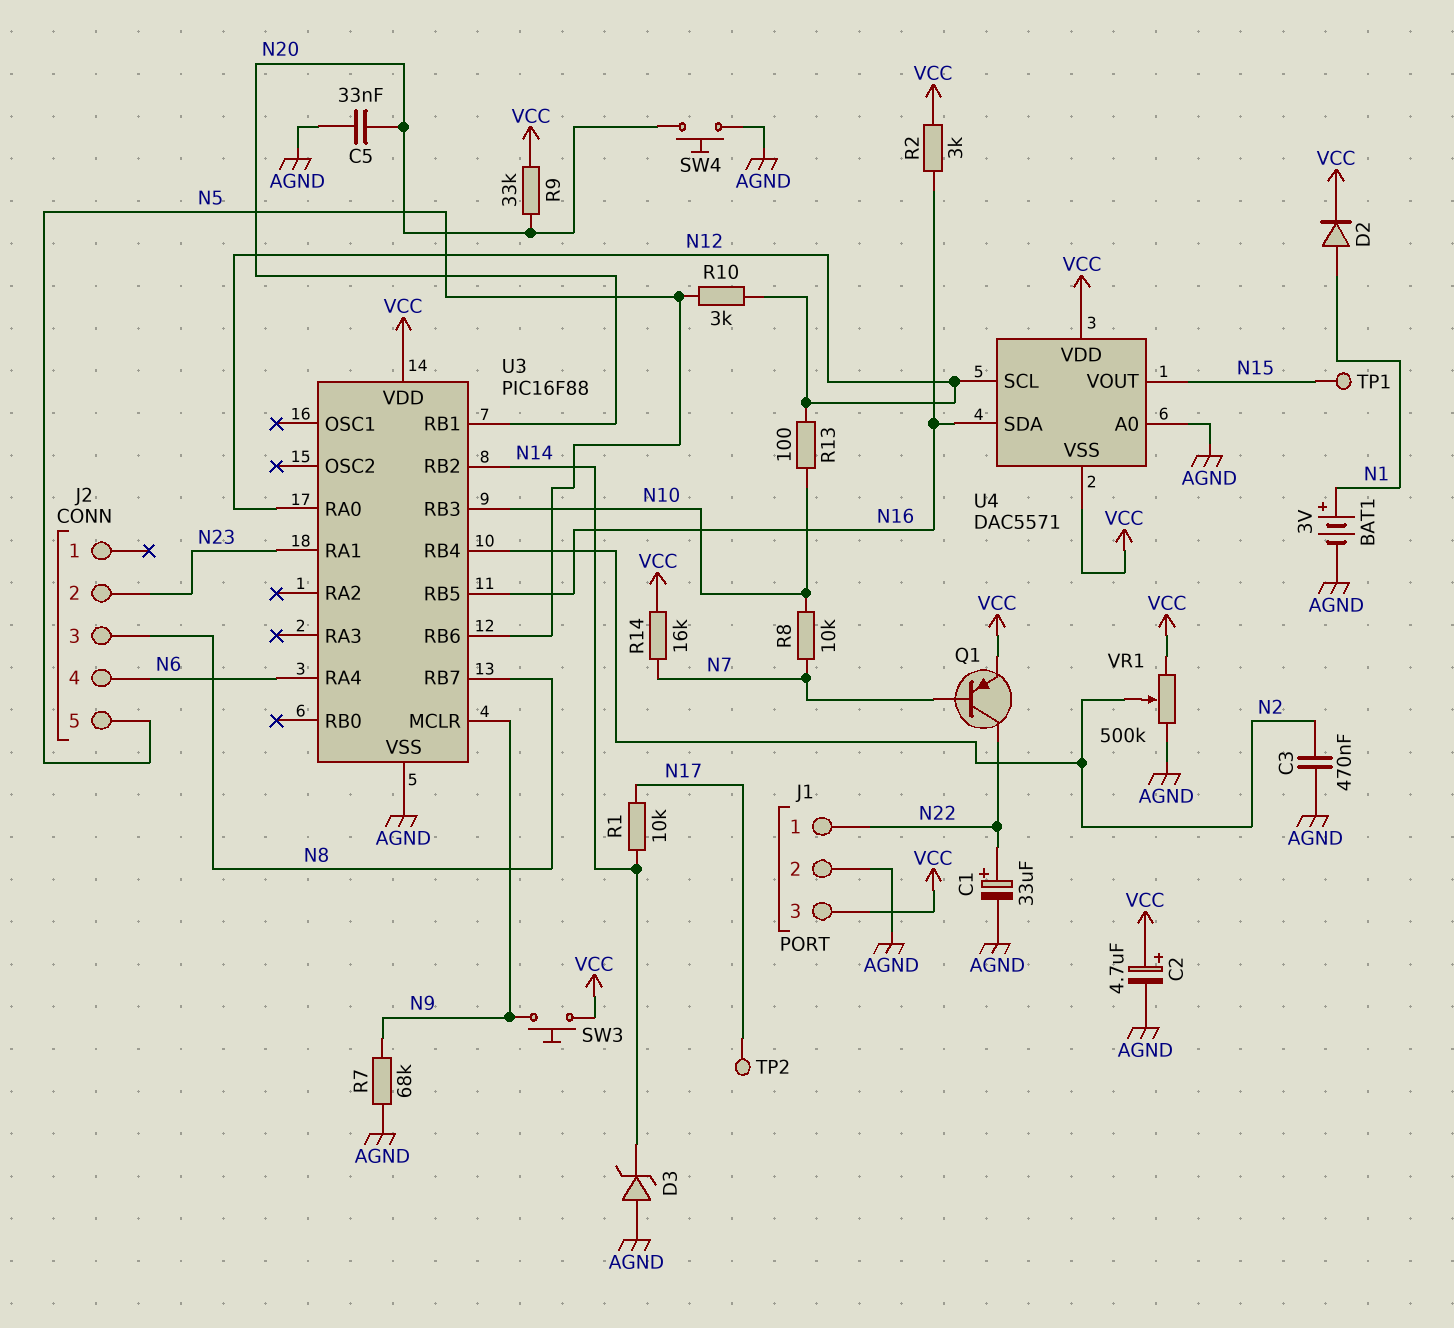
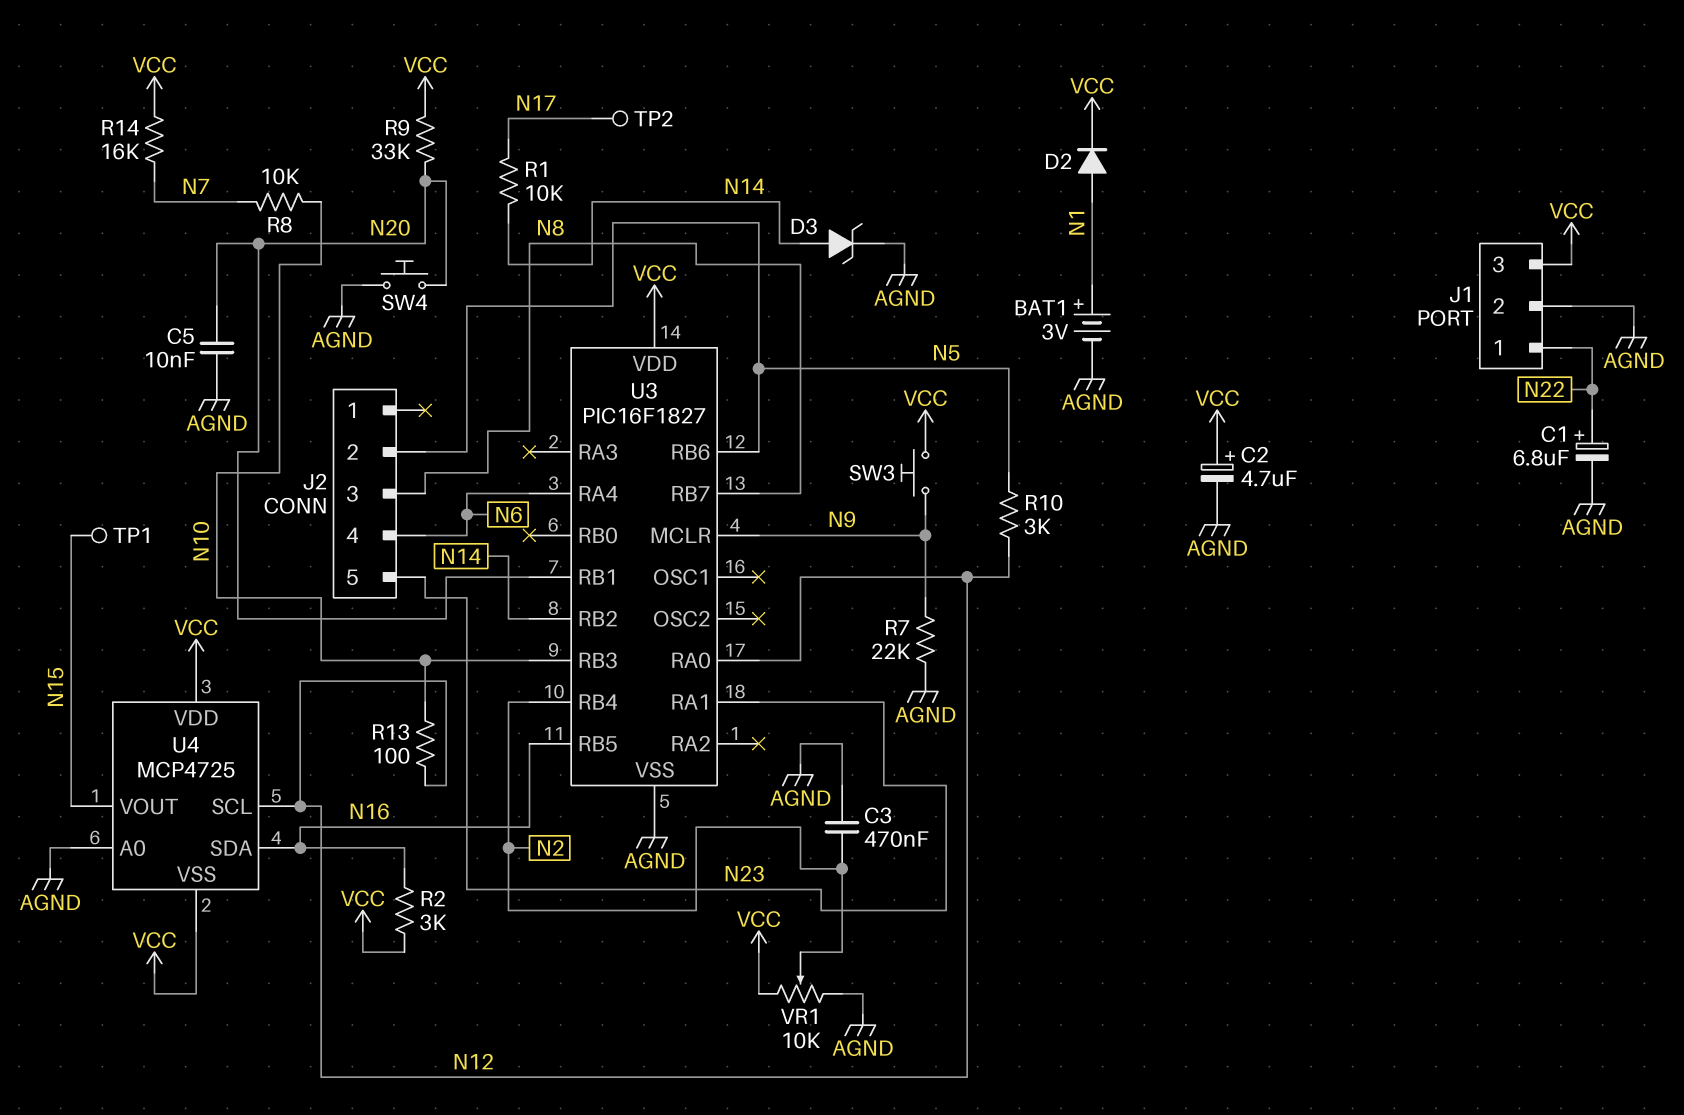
C1: 33uF (plus N22, minus AGND) -> 6.8uF (plus N22, minus AGND)
C5: 33nF (AGND, N20) -> 10nF (AGND, N20)
D3: zener (A AGND, K N14) -> zener (A N14, K AGND)
J2 pin 2: N23 -> N5
J2 pin 5: N5 -> N23
Q1: PNP (B N7, C N22, E VCC) -> none
R7: 68k (AGND, N9) -> 22k (AGND, N9)
U3: PIC16F88 -> PIC16F1827
U4: DAC5571 -> MCP4725
VR1: 500k (AGND, VCC, wiper N2) -> 10k (AGND, VCC, wiper N2)

